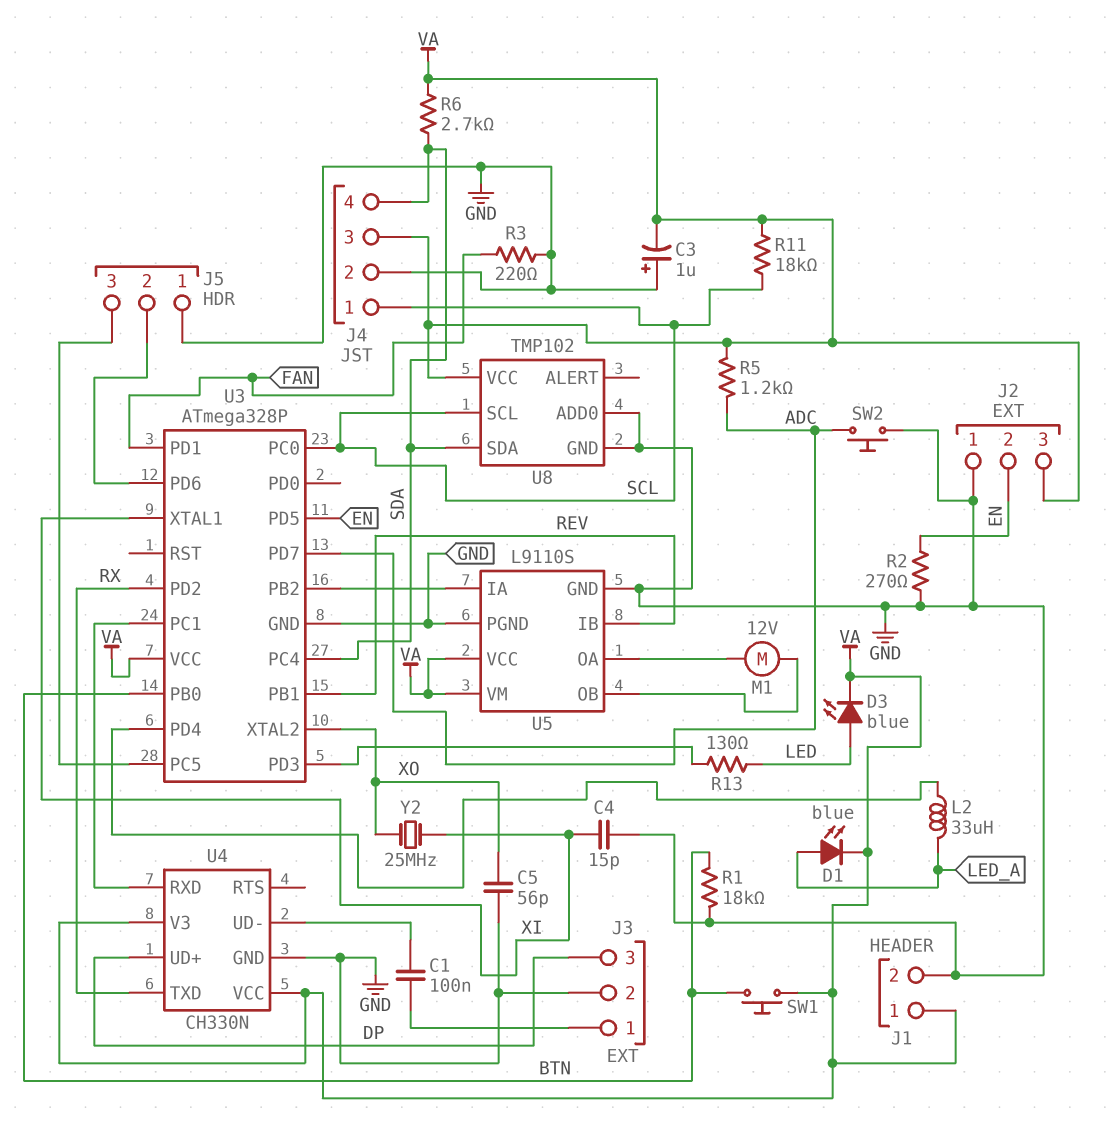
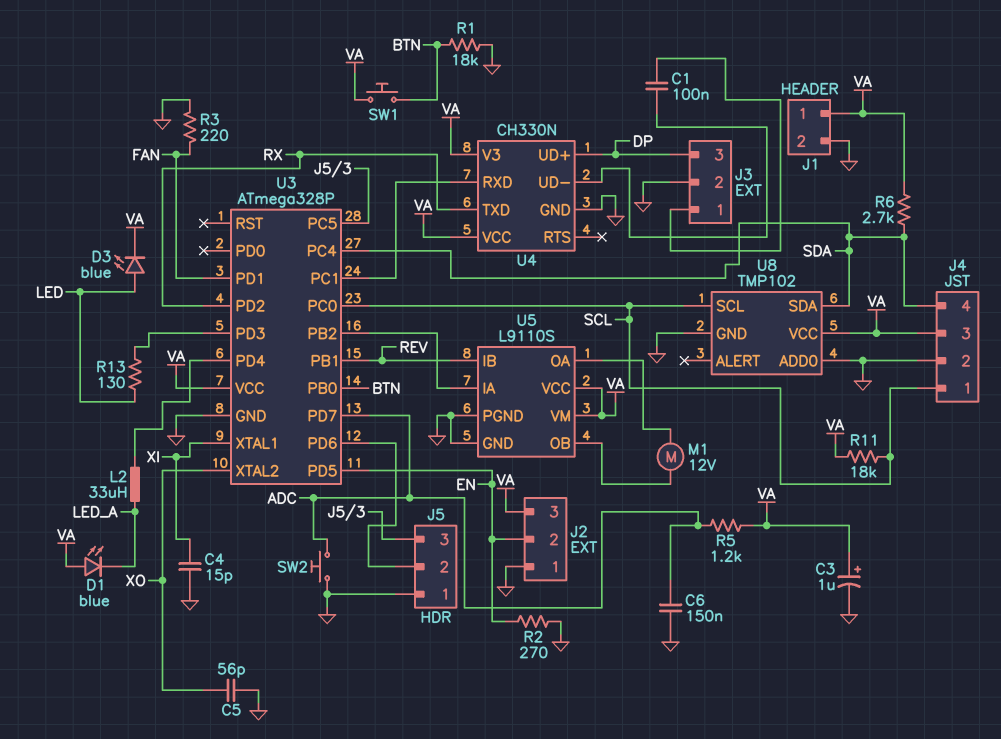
C3: 1uF (plus GND, minus VA) -> 1uF (plus VA, minus GND)
C6: none -> 150nF (ADC, GND)
D1: LED blue (A LED_A, K VA) -> LED blue (A VA, K LED_A)
Y2: 25MHz (XI, XO) -> none

